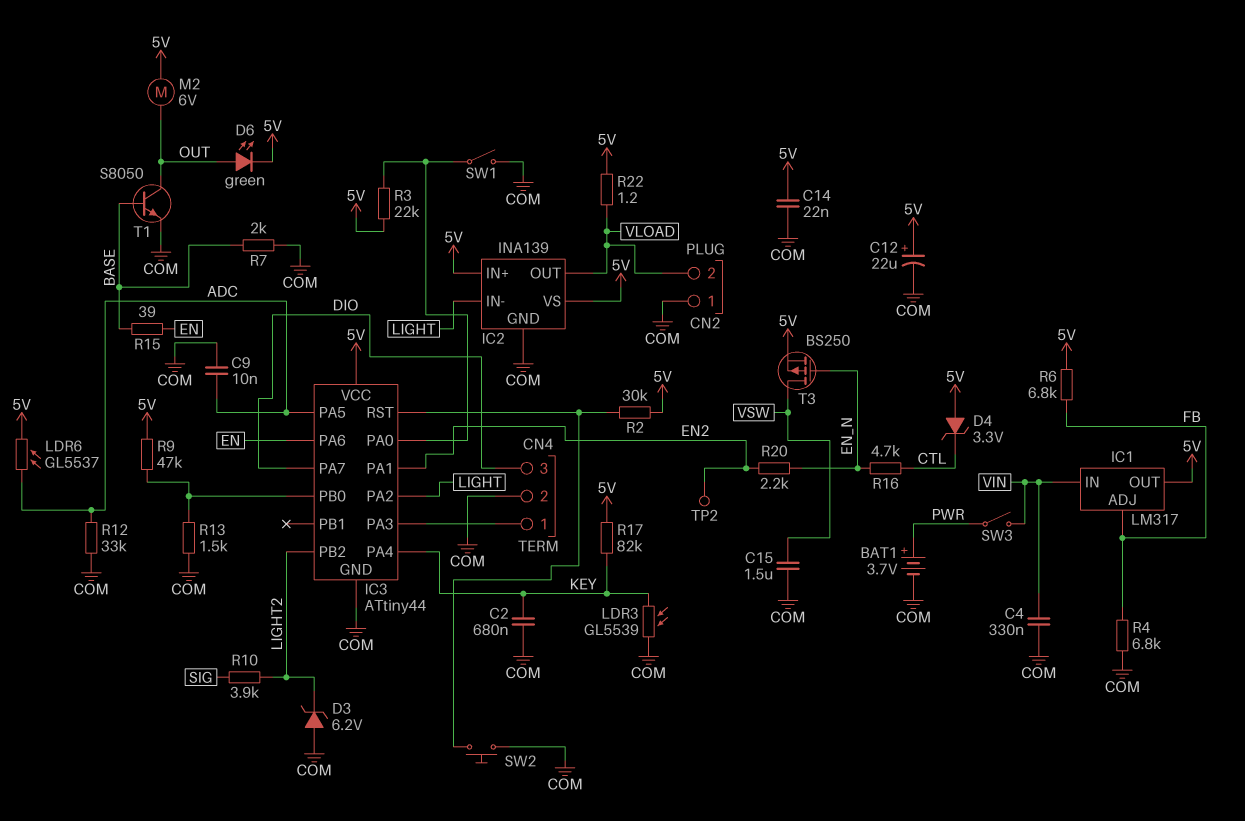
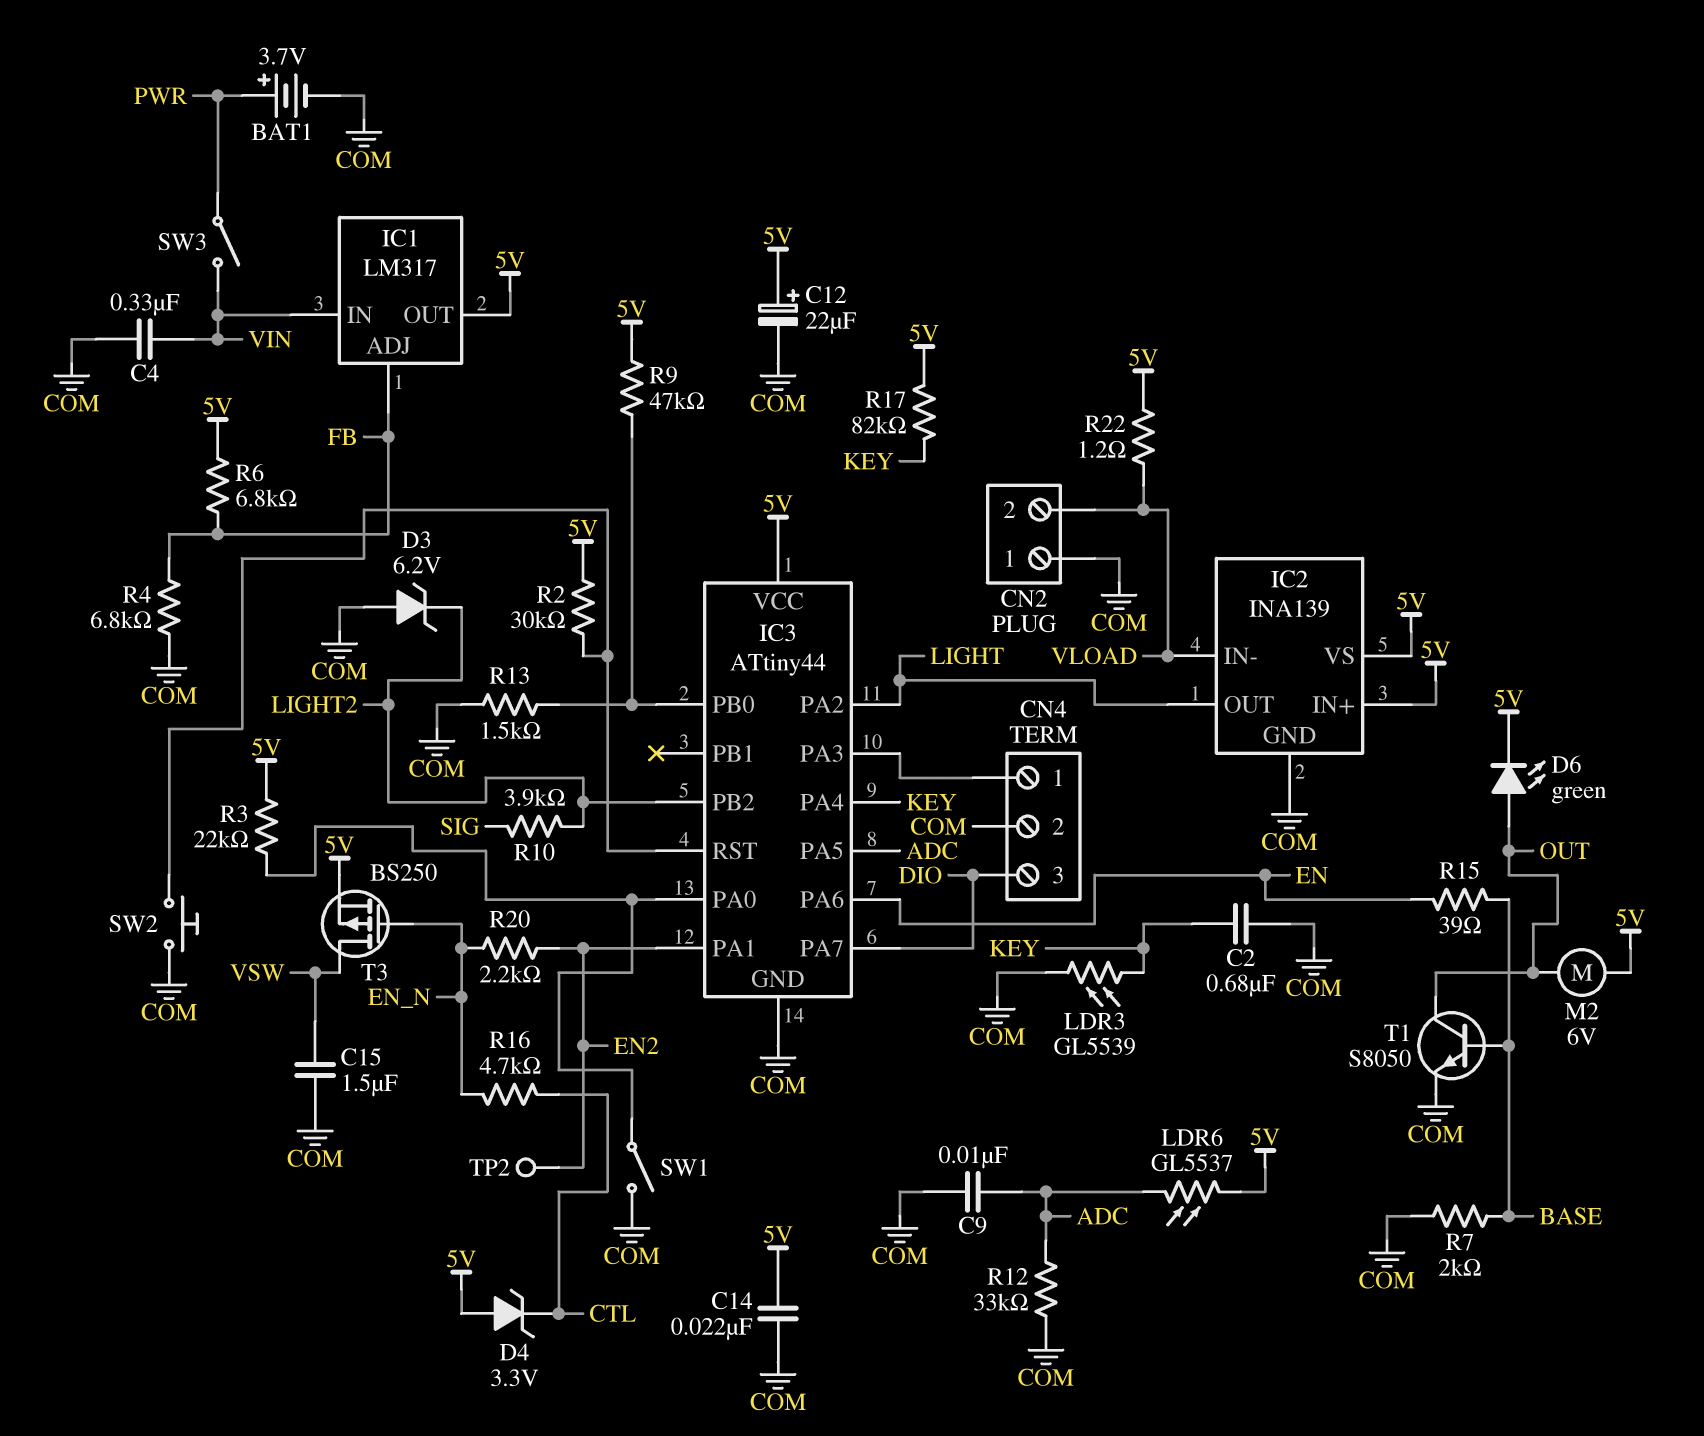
IC2 pin IN-: LIGHT -> VLOAD
IC2 pin OUT: VLOAD -> LIGHT

